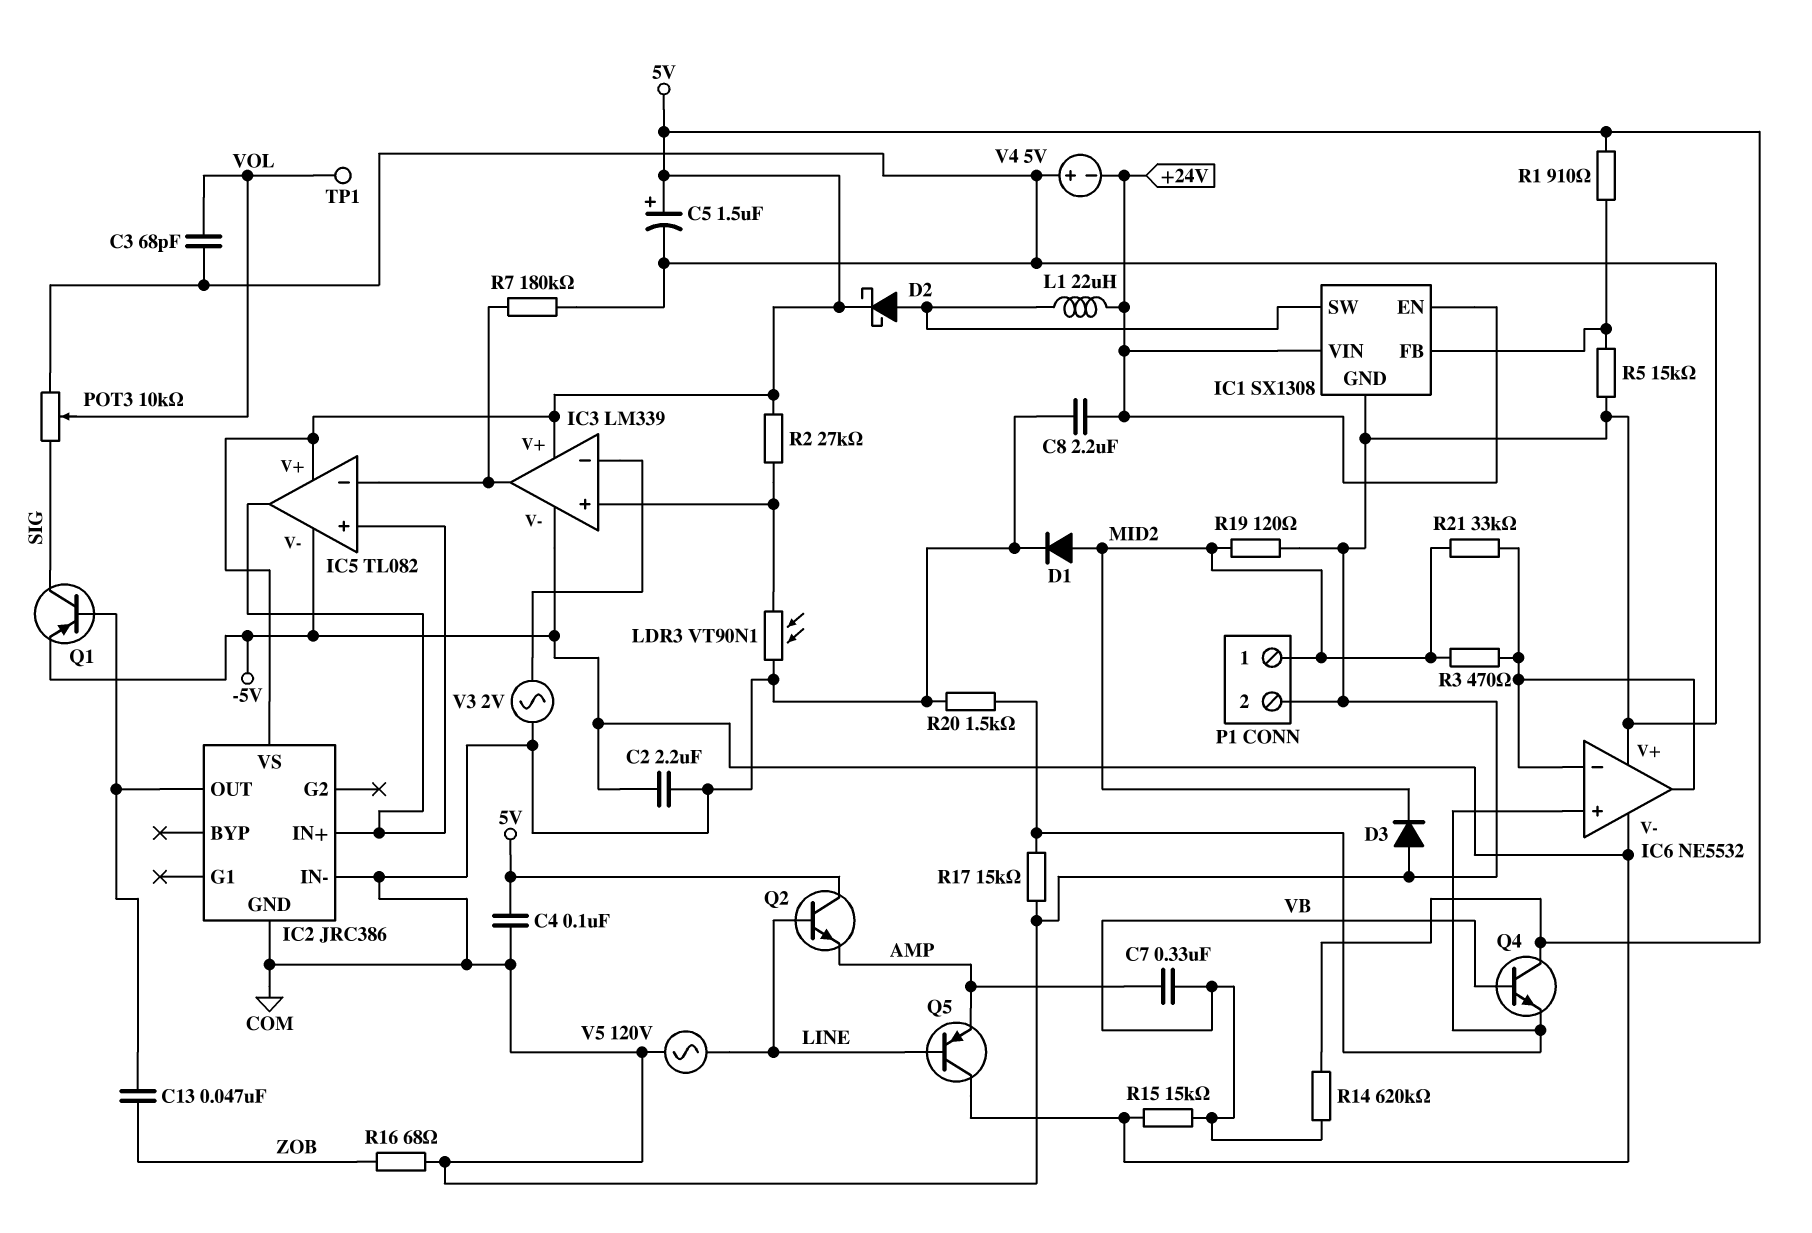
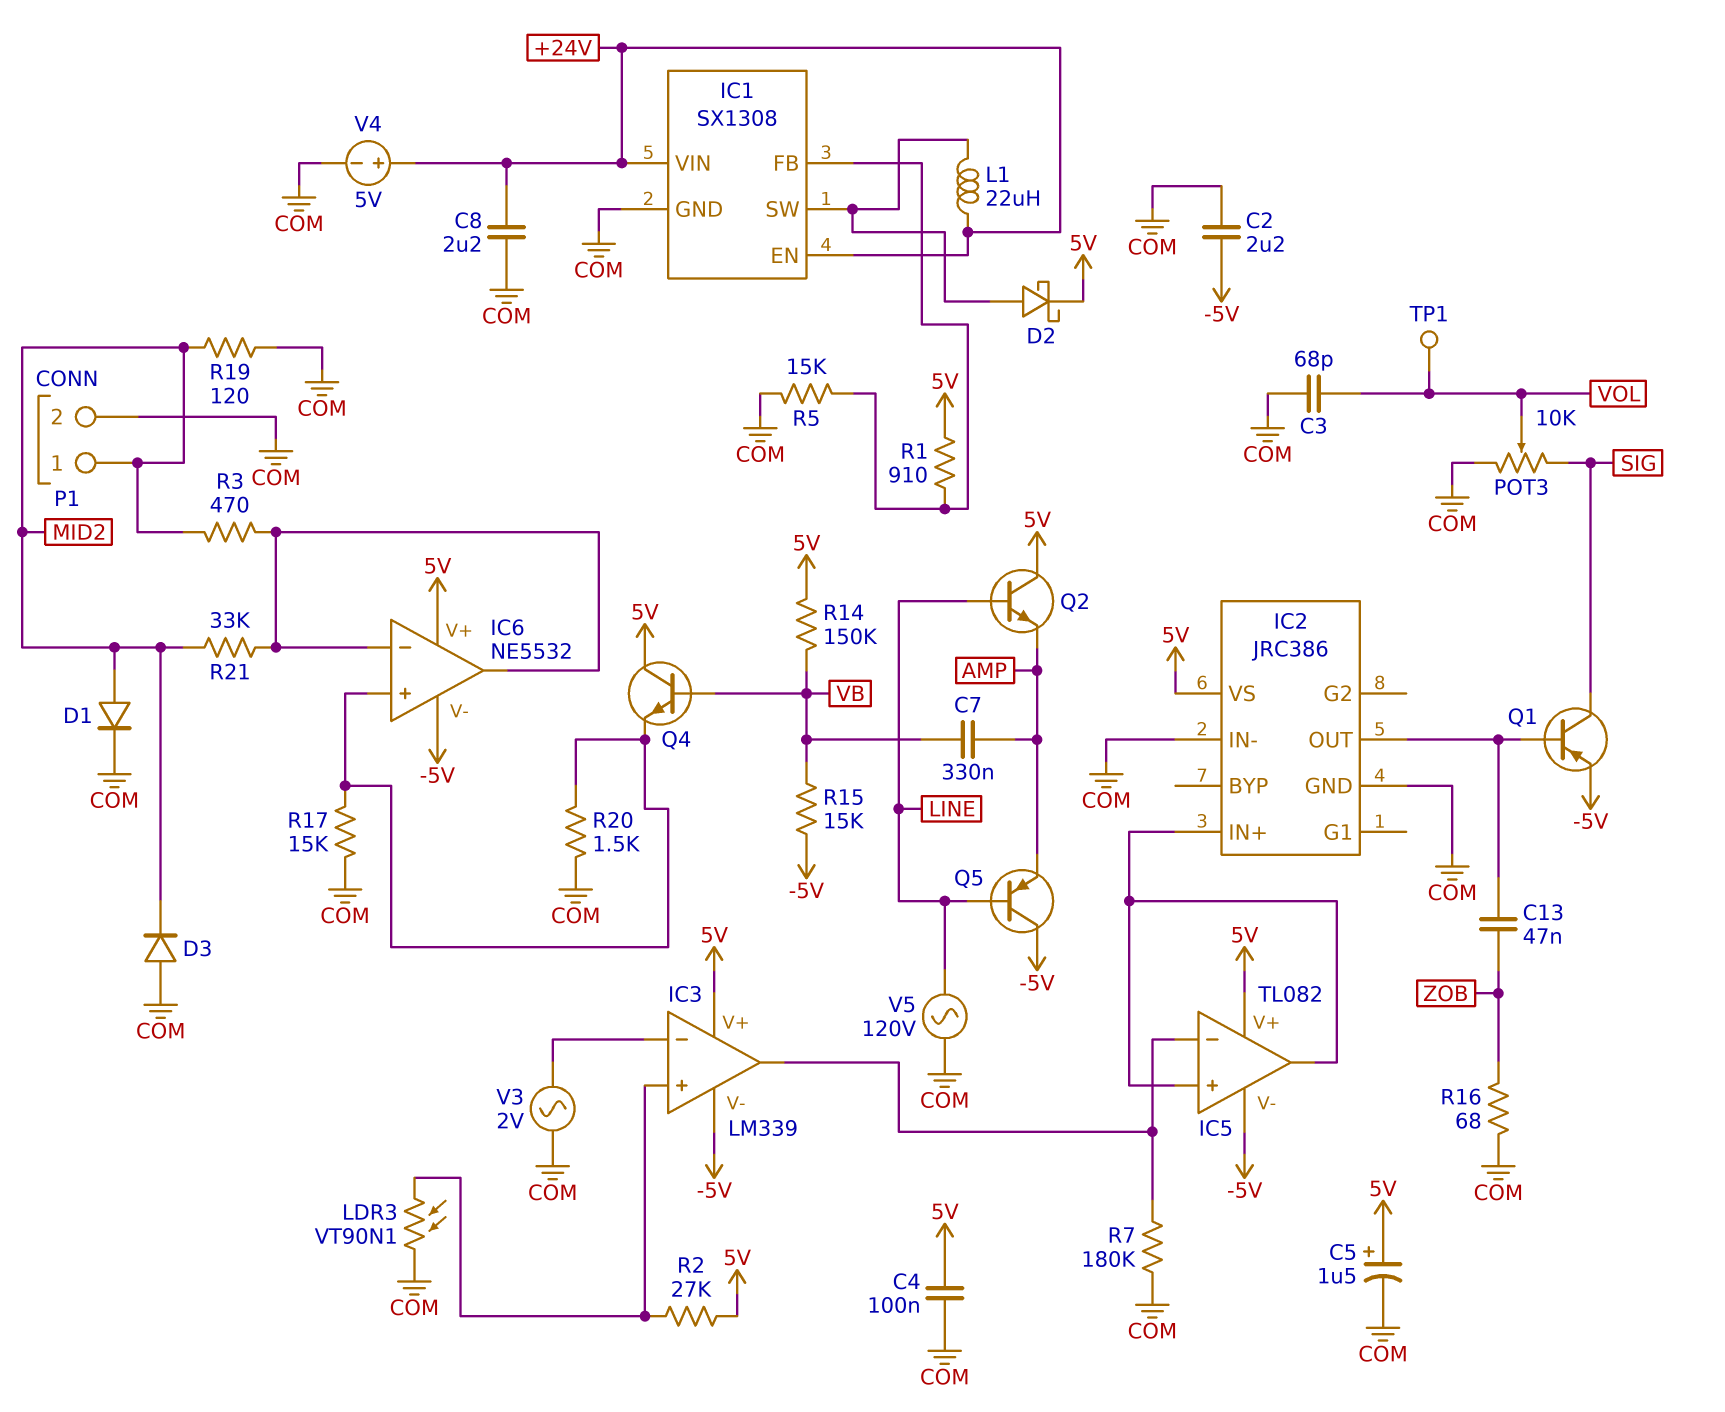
IC6 pin V+: COM -> 5V
R14: 620k (5V, VB) -> 150k (5V, VB)
V4: 5V (plus COM, minus +24V) -> 5V (plus +24V, minus COM)

